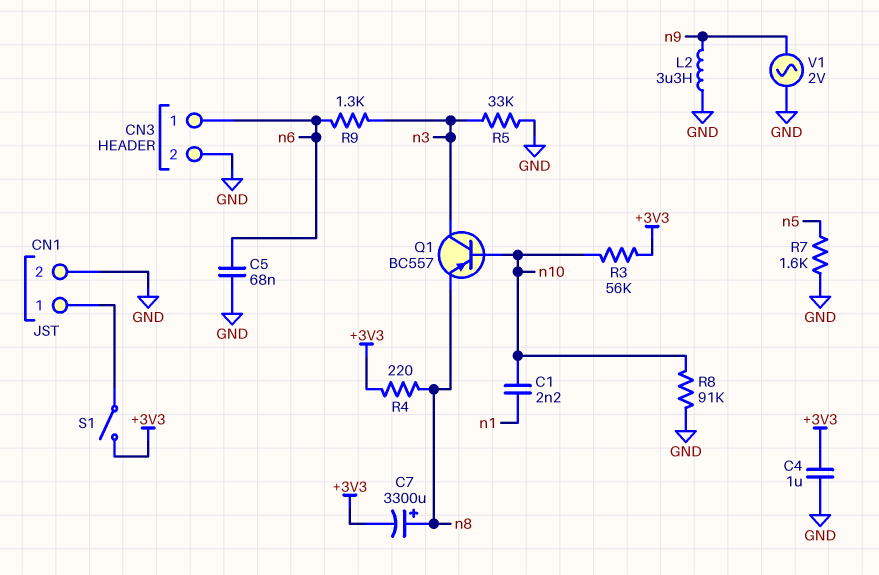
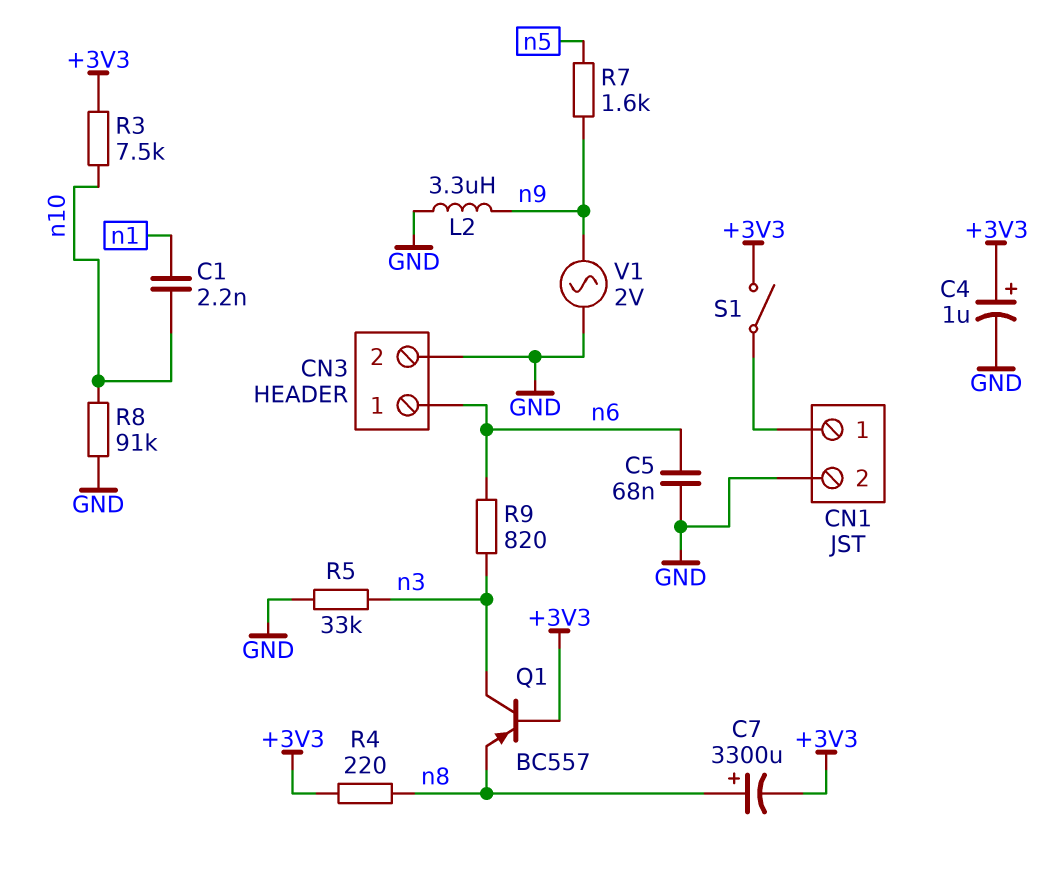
C4: 1uF (+3V3, GND) -> 1uF (plus +3V3, minus GND)
Q1: PNP BC557 (B n10, C n3, E n8) -> PNP BC557 (B +3V3, C n3, E n8)
R3: 56k (+3V3, n10) -> 7.5k (+3V3, n10)
R7: 1.6k (GND, n5) -> 1.6k (n5, n9)
R9: 1.3k (n3, n6) -> 820 (n3, n6)

